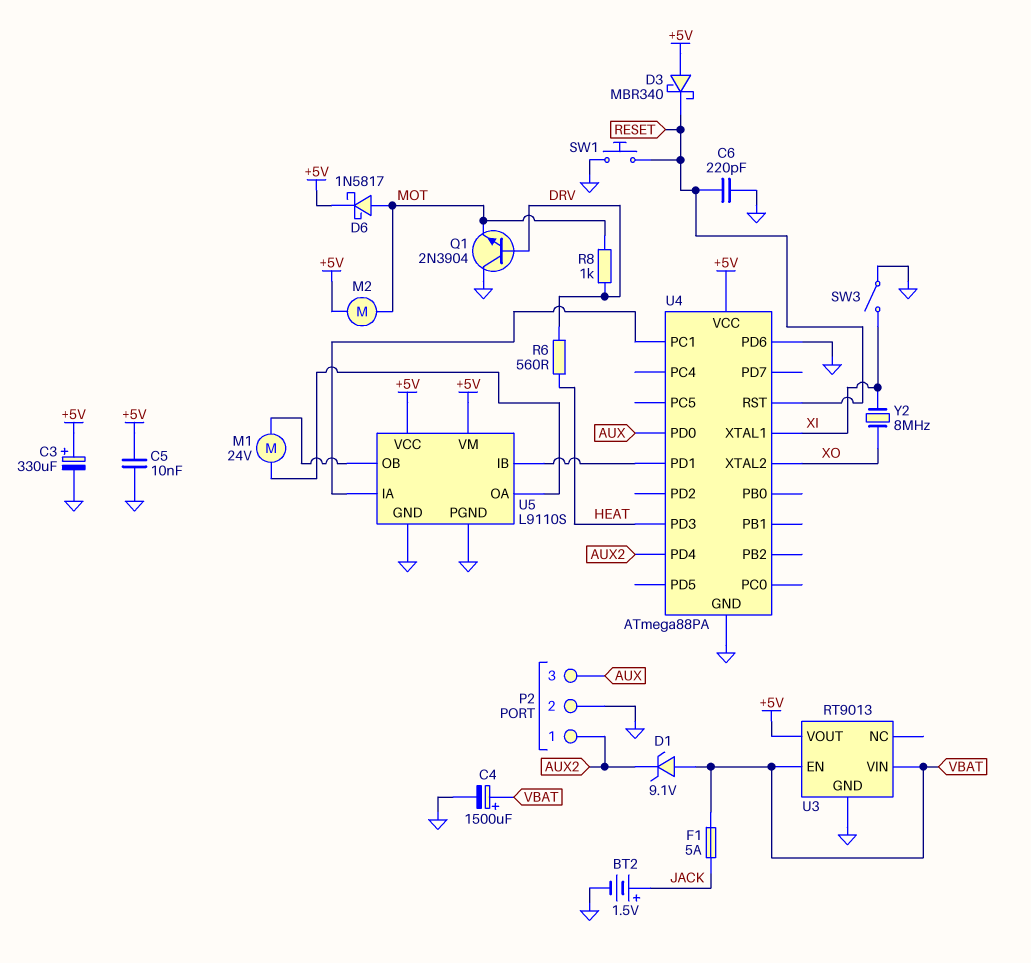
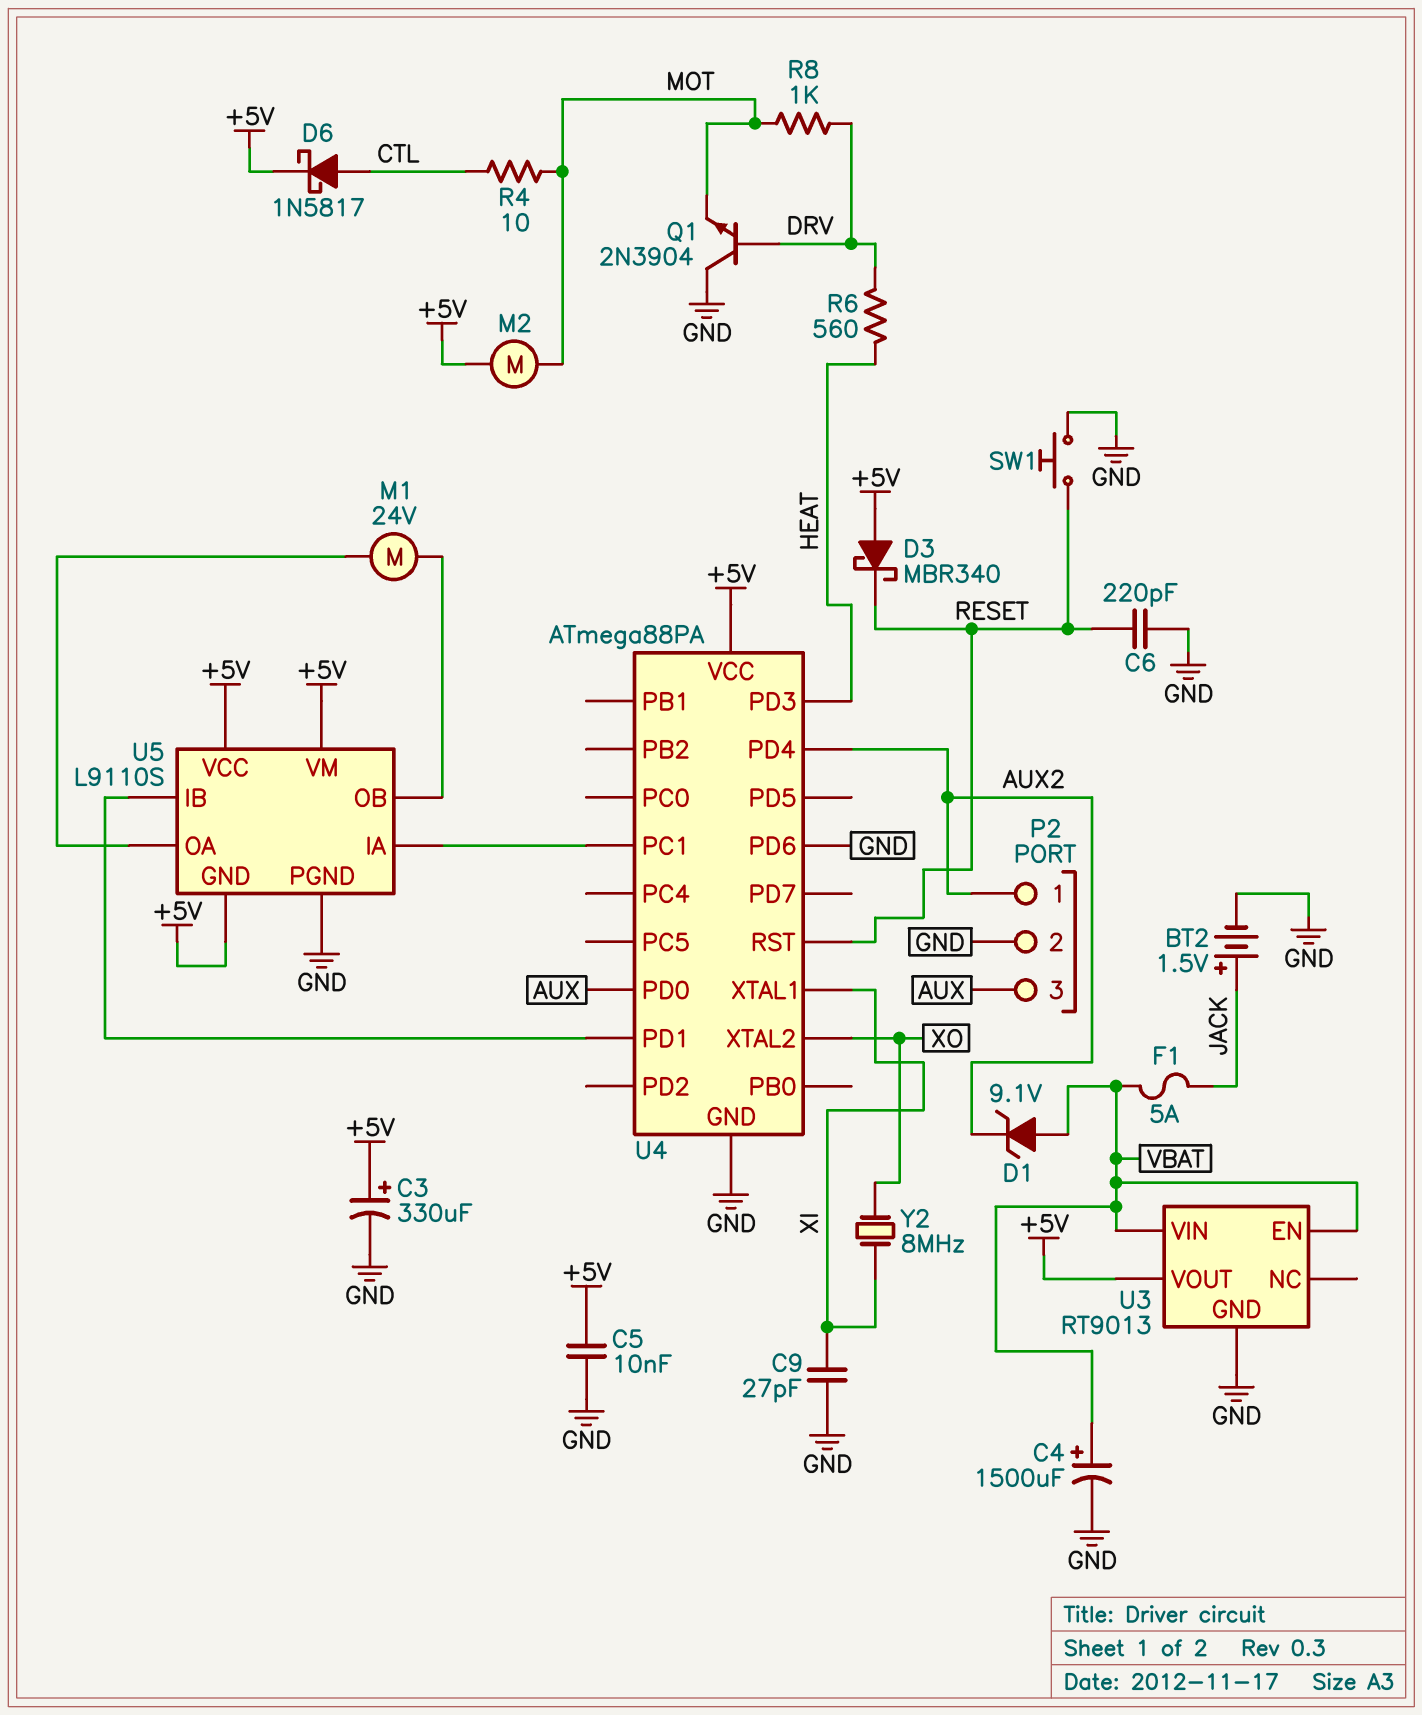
C9: none -> 27pF (GND, XI)
D6: schottky 1N5817 (A MOT, K +5V) -> schottky 1N5817 (A CTL, K +5V)
R4: none -> 10 (CTL, MOT)
SW3: switch (GND, XI) -> none
U5 pin GND: GND -> +5V

